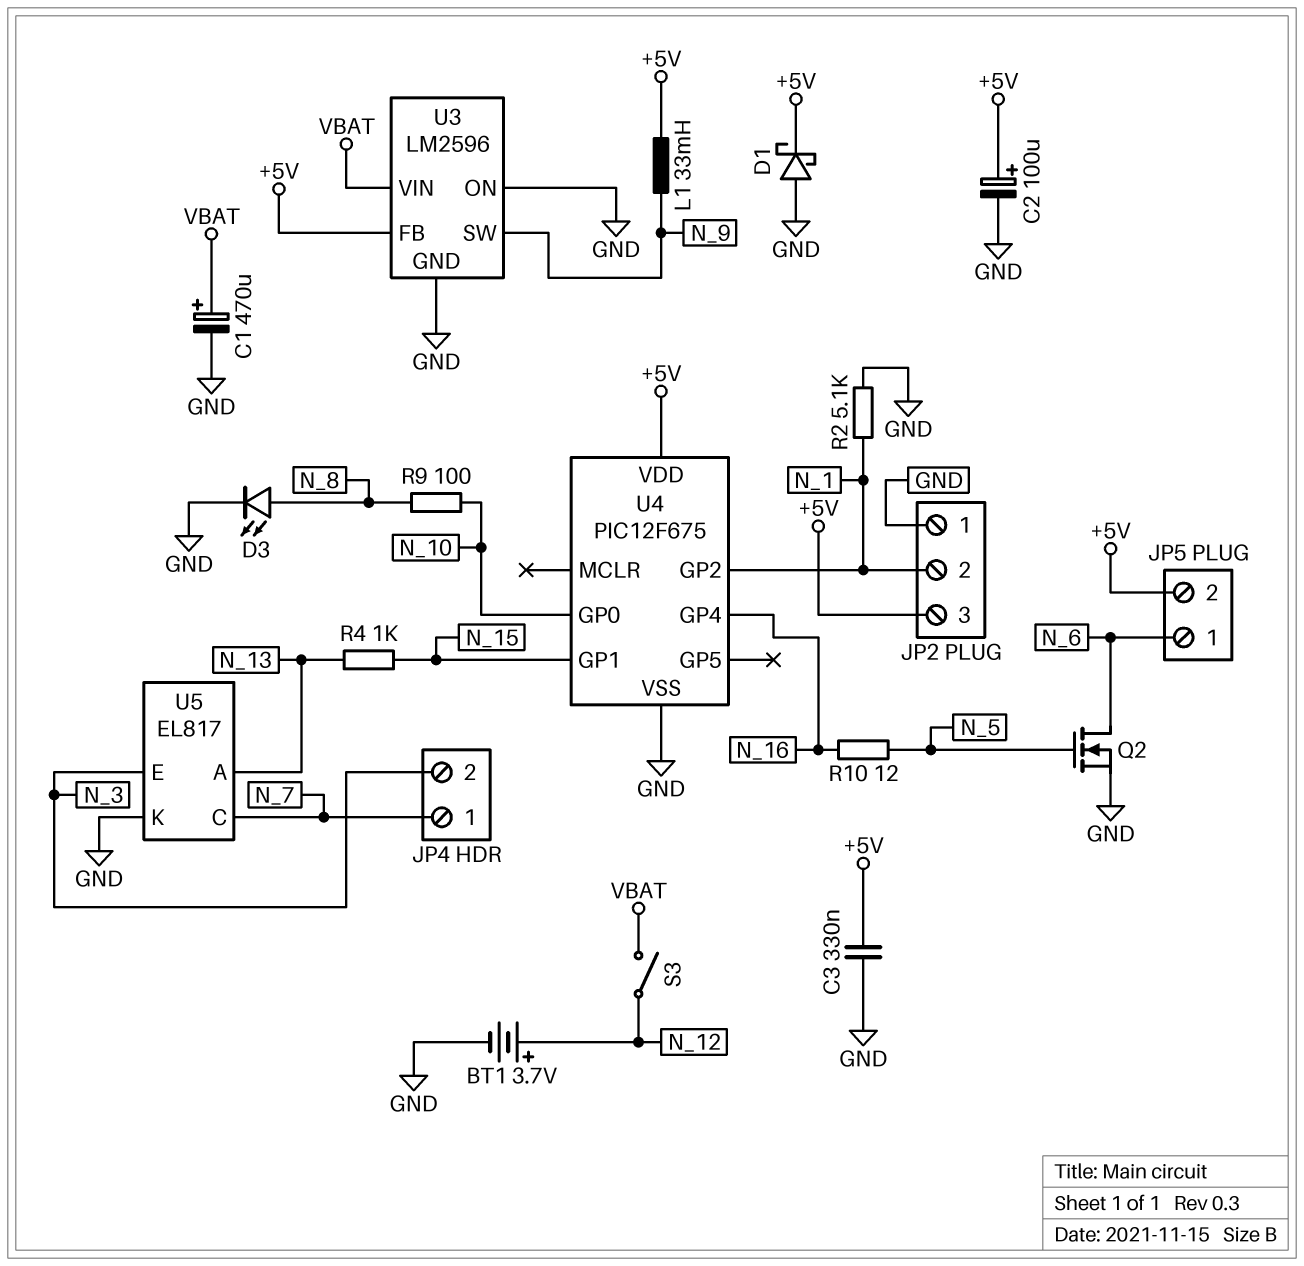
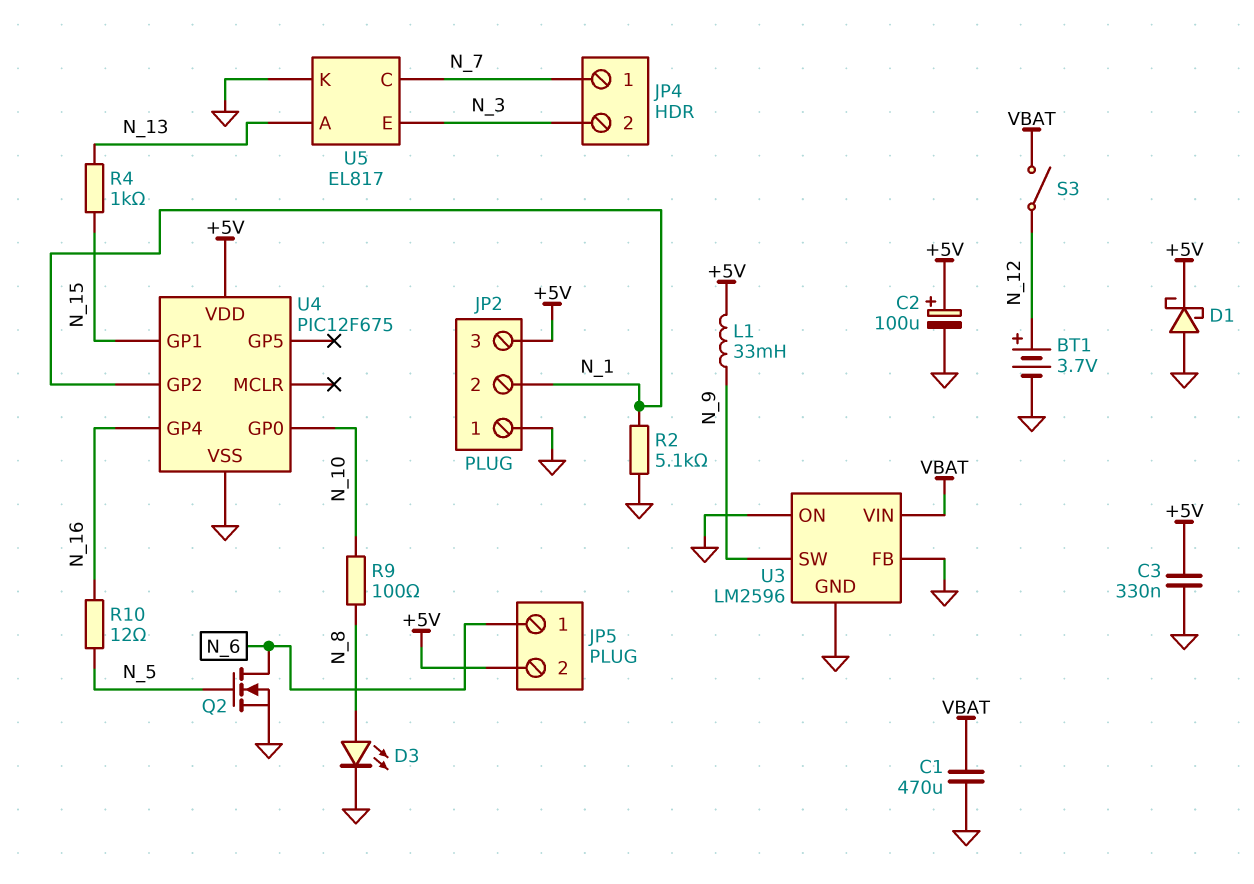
C1: 470uF (plus VBAT, minus GND) -> 470uF (GND, VBAT)
U3 pin FB: +5V -> GND

